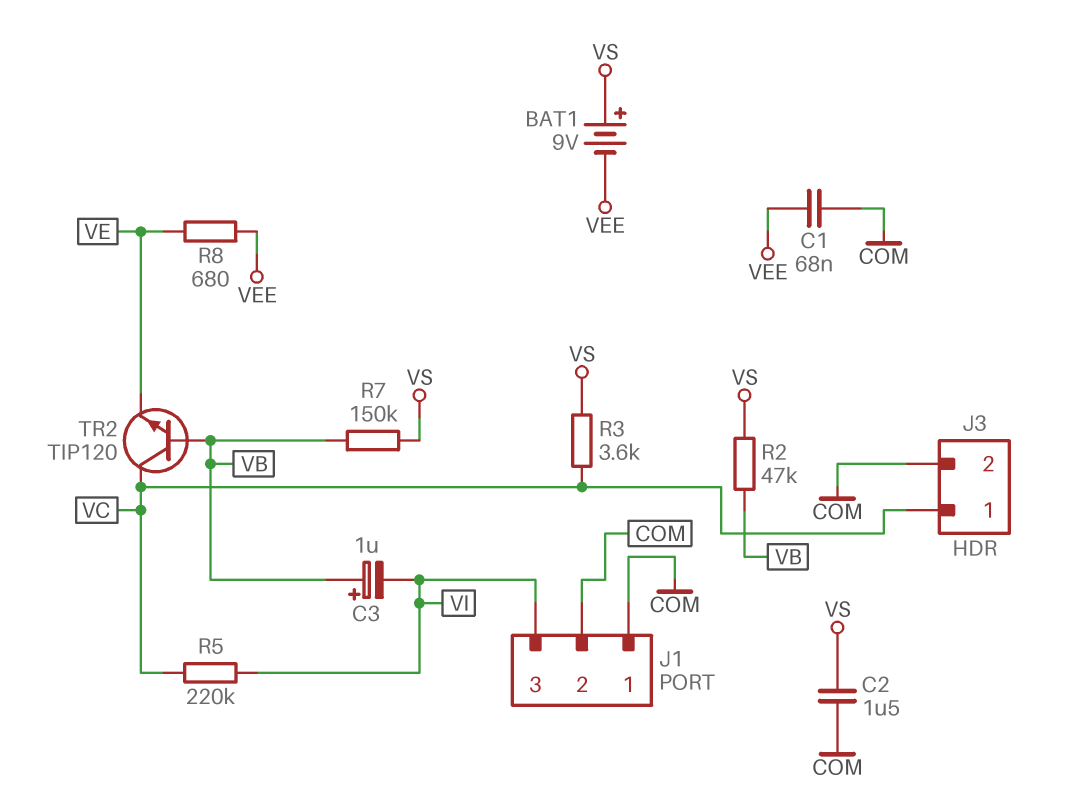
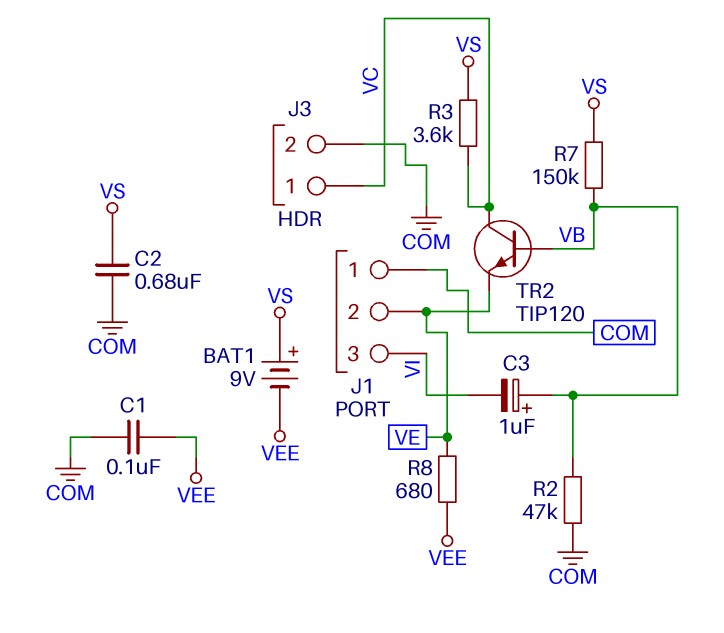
C1: 68nF (COM, VEE) -> 100nF (COM, VEE)
C2: 1.5uF (COM, VS) -> 680nF (COM, VS)
J1 pin 2: COM -> VE
R2: 47k (VB, VS) -> 47k (COM, VB)
R5: 220k (VC, VI) -> none

